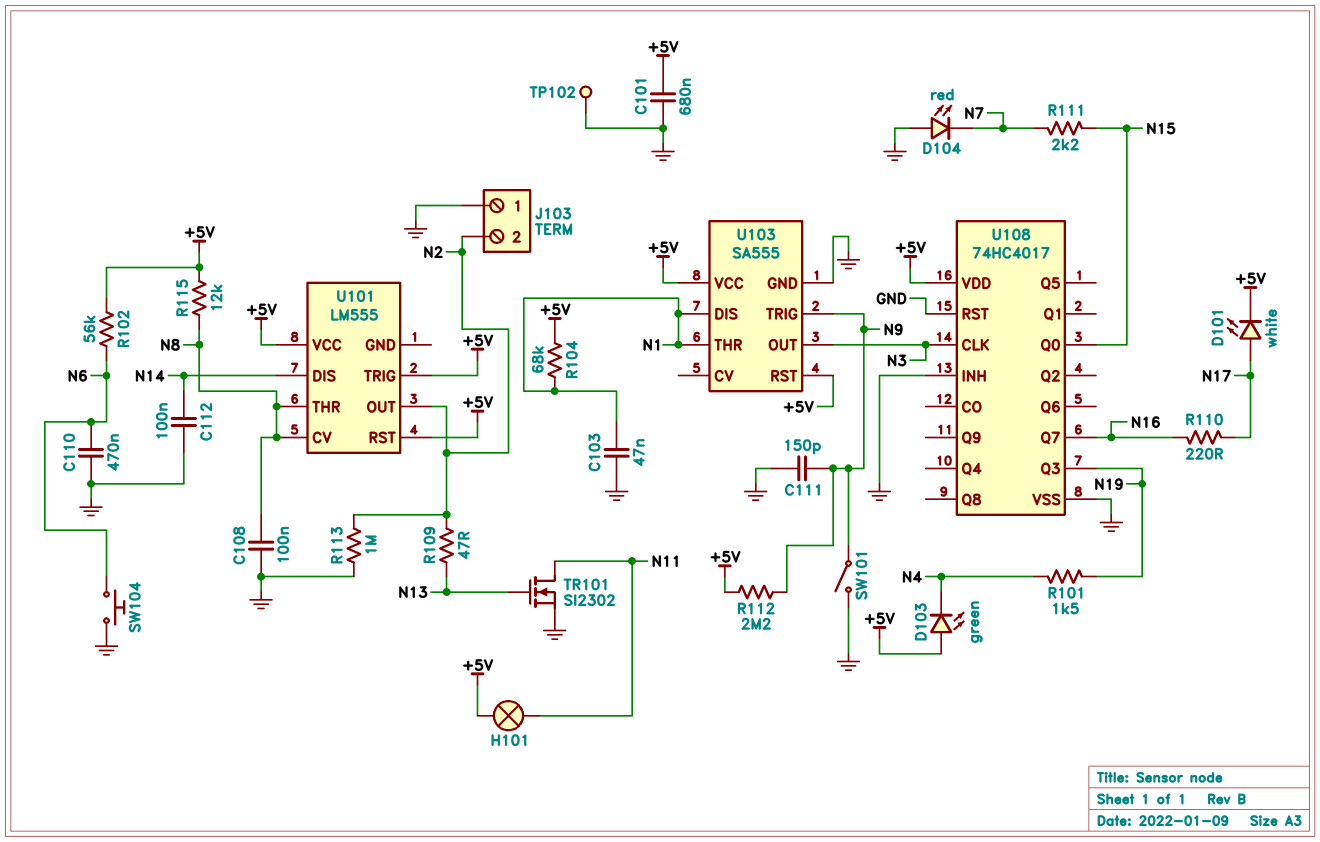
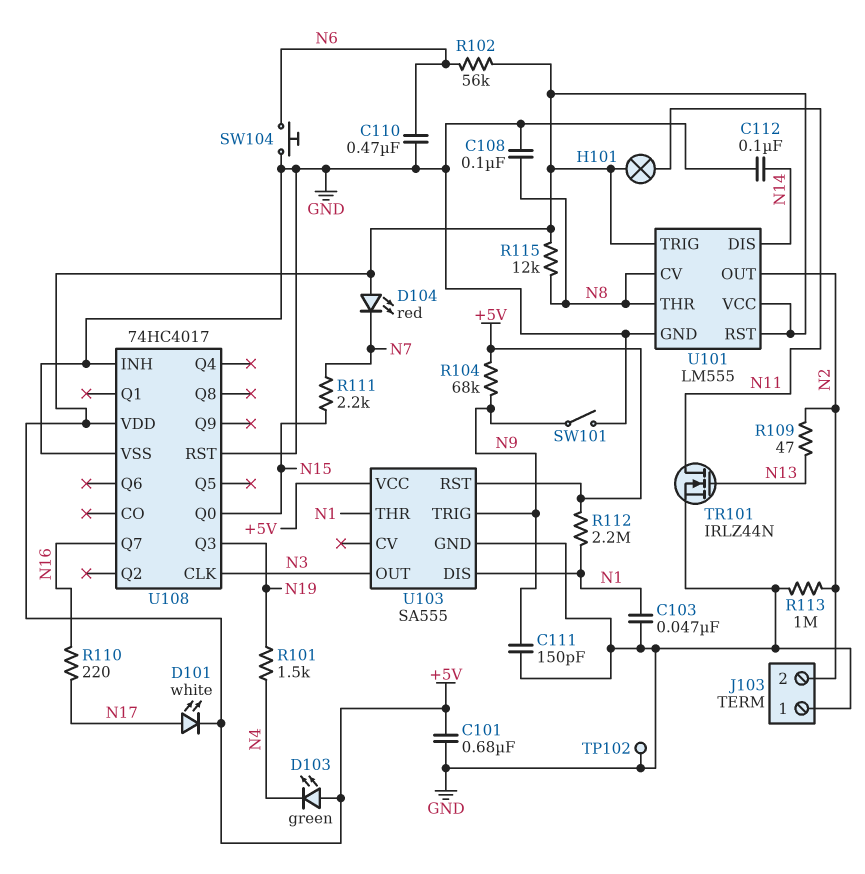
D104: LED red (A GND, K N7) -> LED red (A +5V, K N7)
R104: 68k (+5V, N1) -> 68k (+5V, N9)
R112: 2.2M (+5V, N9) -> 2.2M (+5V, N1)
TR101: NMOS SI2302 (G N13, D N11, S GND) -> NMOS IRLZ44N (G N13, D N11, S GND)
U101 pin GND: none -> GND

